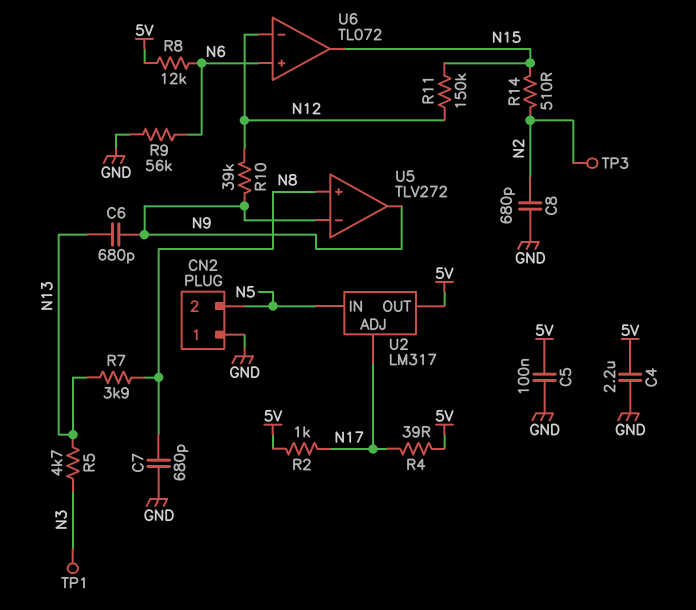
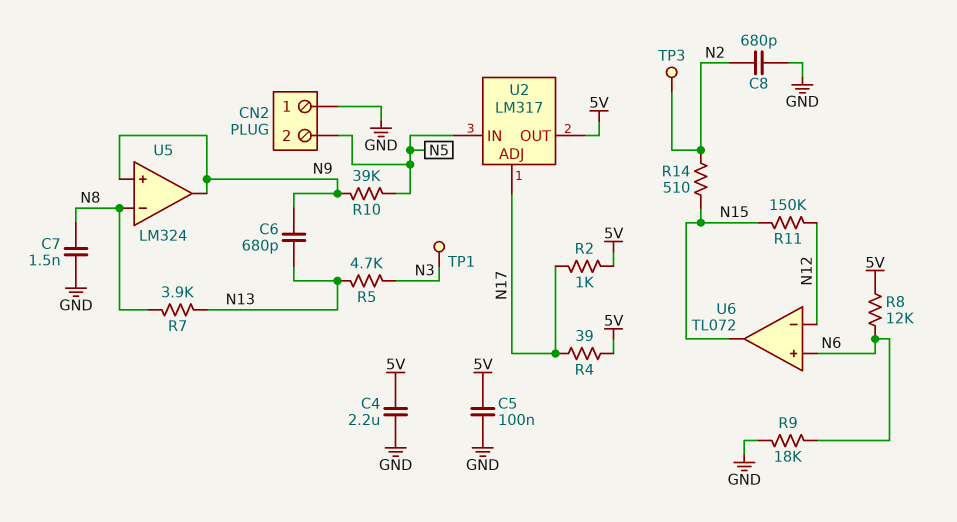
C7: 680pF (GND, N8) -> 1.5nF (GND, N8)
R9: 56k (GND, N6) -> 18k (GND, N6)
R10: 39k (N9, N12) -> 39k (N5, N9)
U5: TLV272 -> LM324
U5 pin in+: N8 -> N9
U5 pin in-: N9 -> N8

